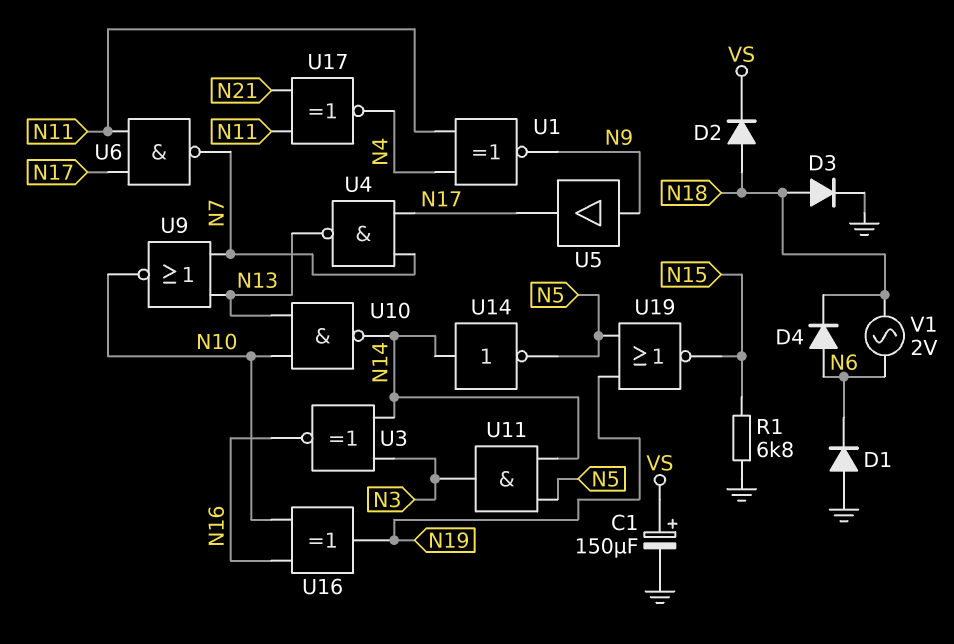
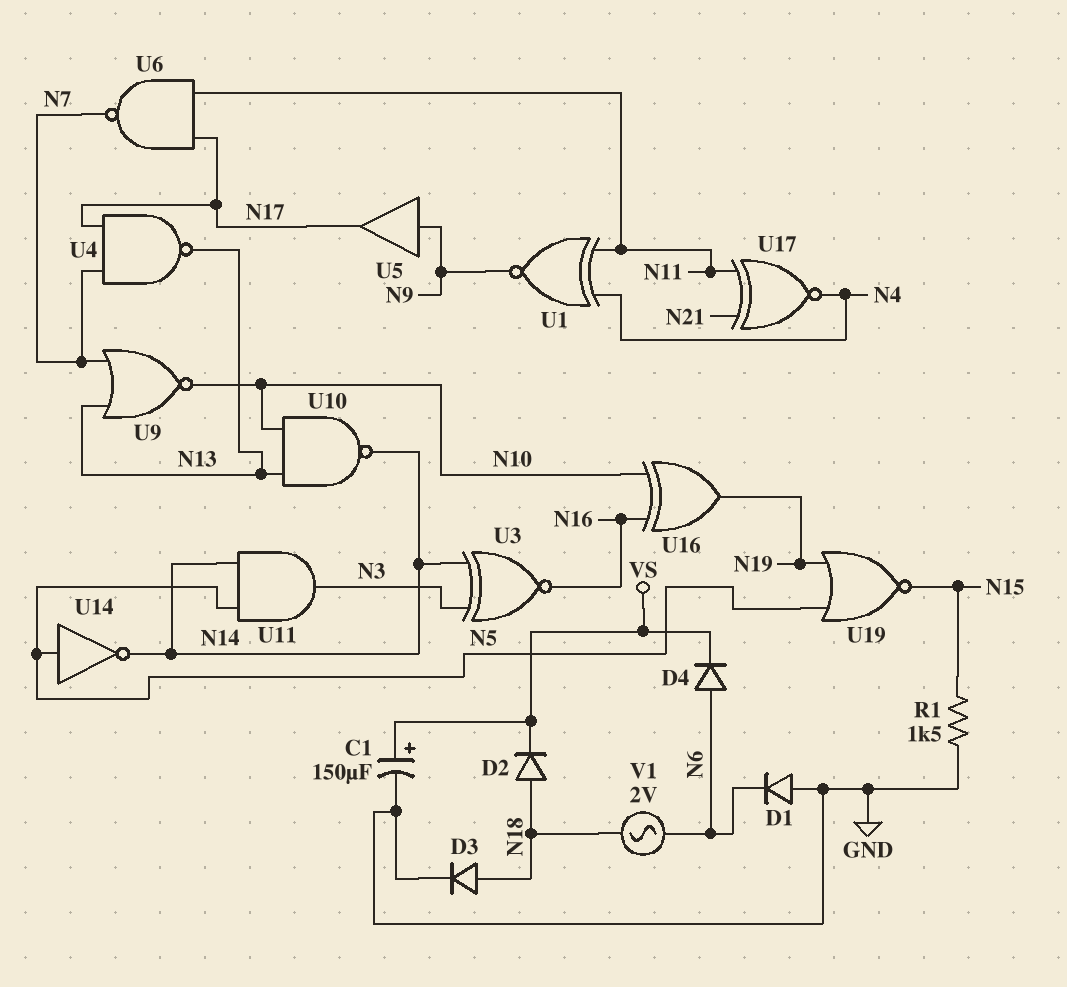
D4: diode (A N6, K N18) -> diode (A N6, K VS)
R1: 6.8k (GND, N15) -> 1.5k (GND, N15)
U14: NOT (in N14, out N5) -> NOT (in N5, out N14)

